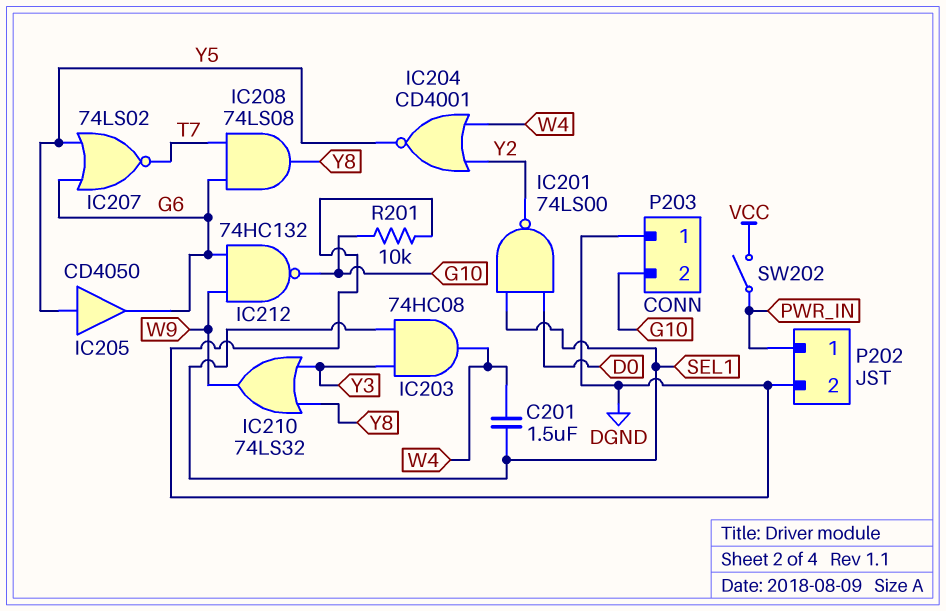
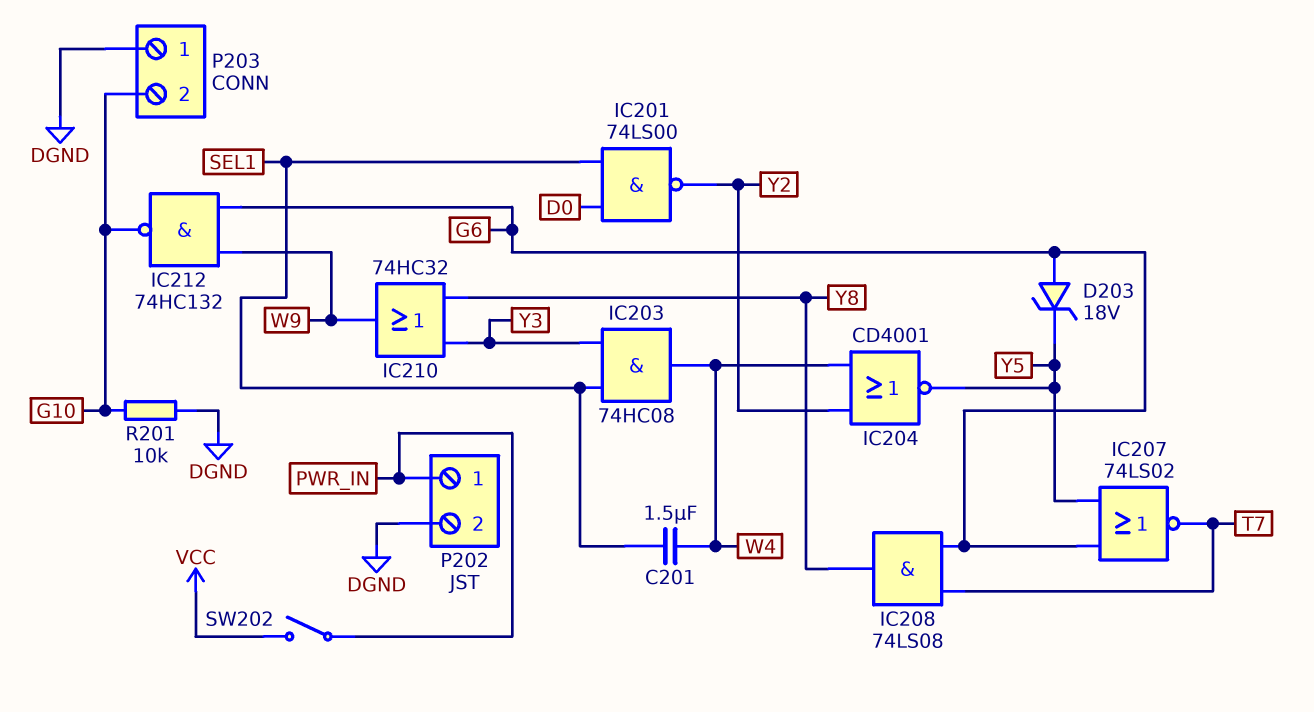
D203: none -> zener 18V (A G6, K Y5)
IC205: buffer CD4050 (in Y5, out G6) -> none
IC210: OR 74LS32 (in Y3, in Y8, out W9) -> OR 74HC32 (in Y3, in Y8, out W9)

